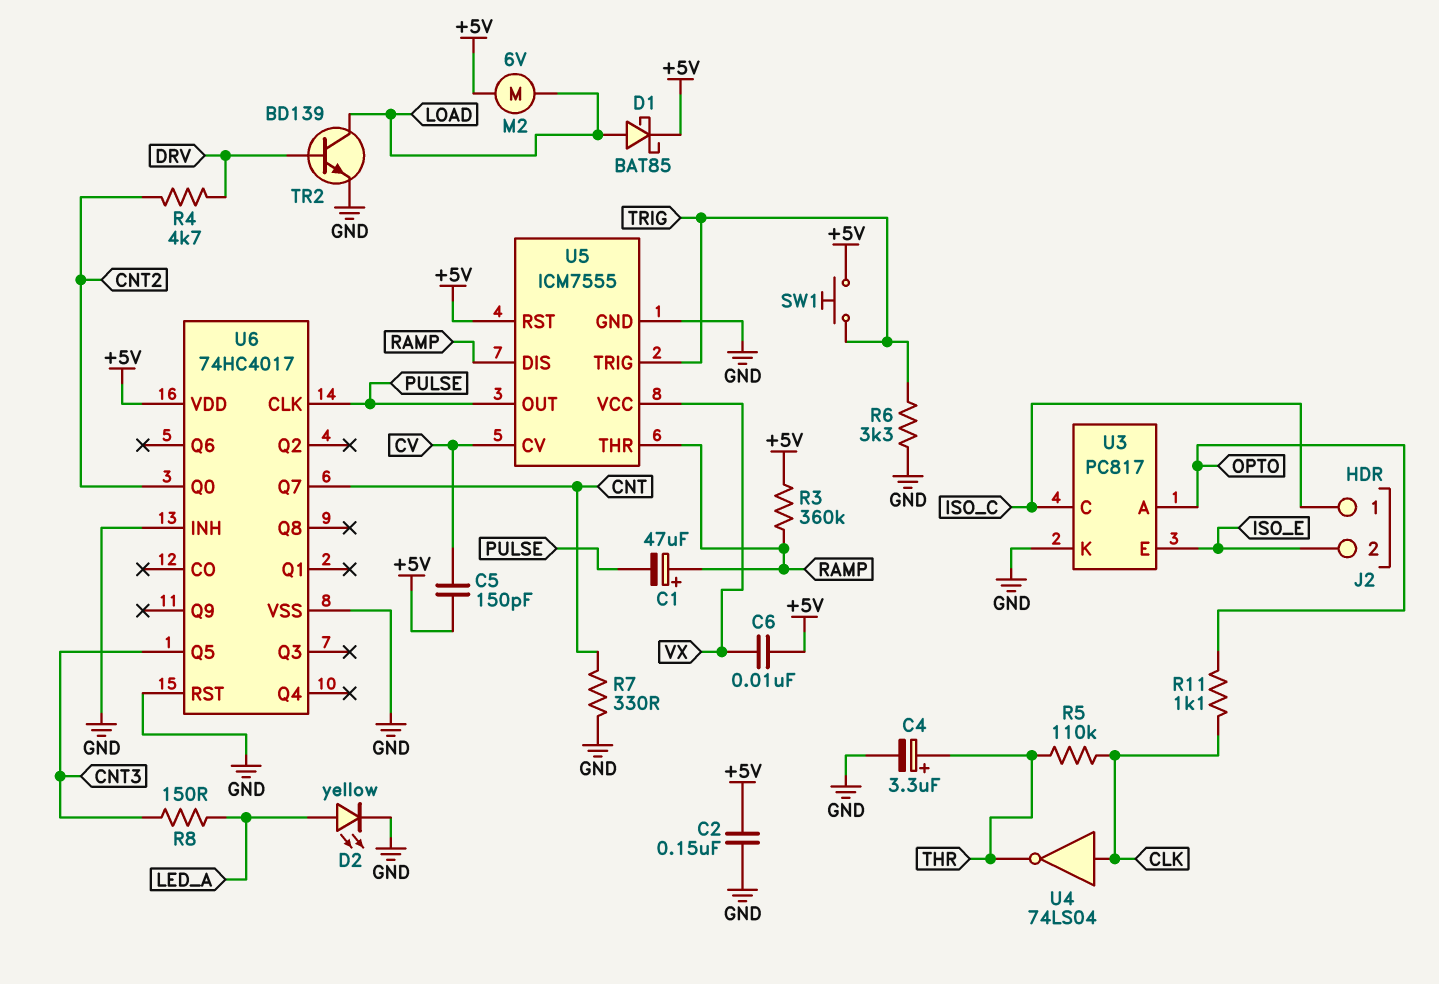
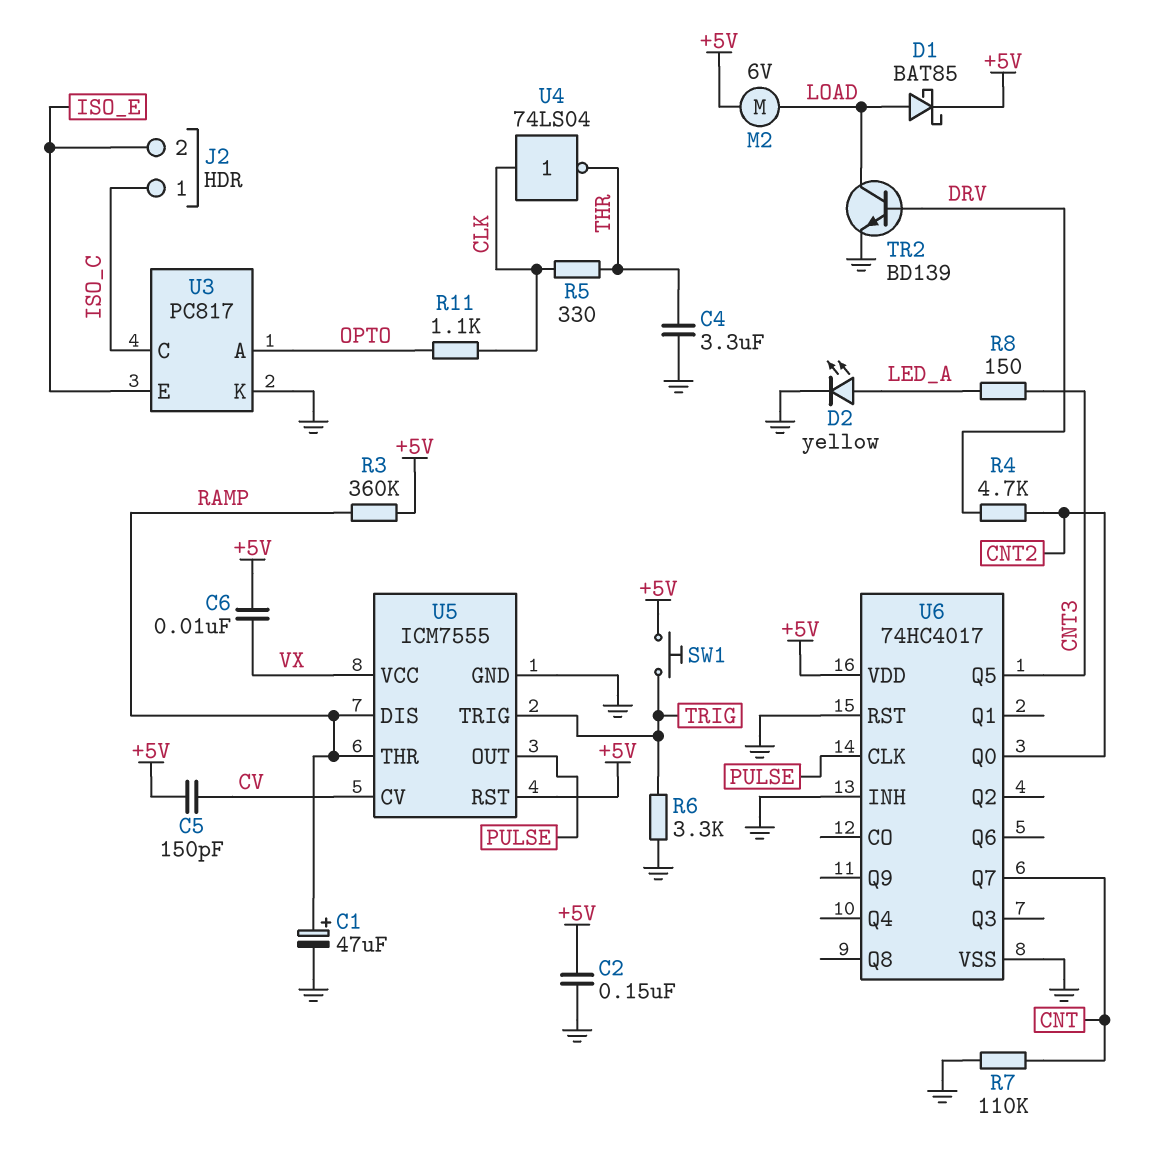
C1: 47uF (plus RAMP, minus PULSE) -> 47uF (plus RAMP, minus GND)
C4: 3.3uF (plus THR, minus GND) -> 3.3uF (GND, THR)
R5: 110k (CLK, THR) -> 330 (CLK, THR)
R7: 330 (CNT, GND) -> 110k (CNT, GND)

